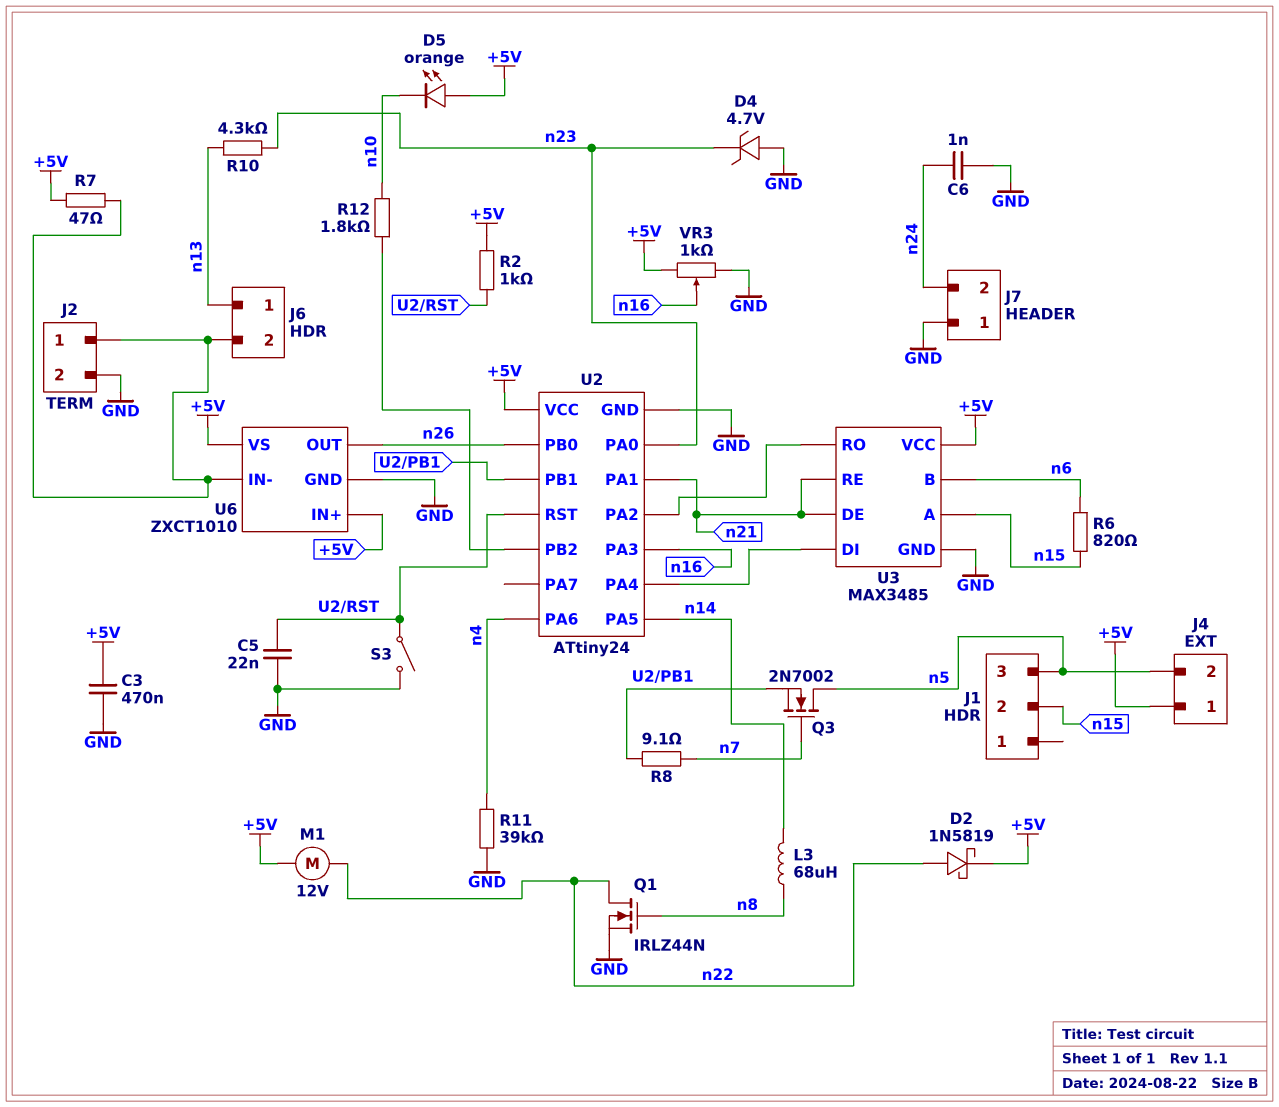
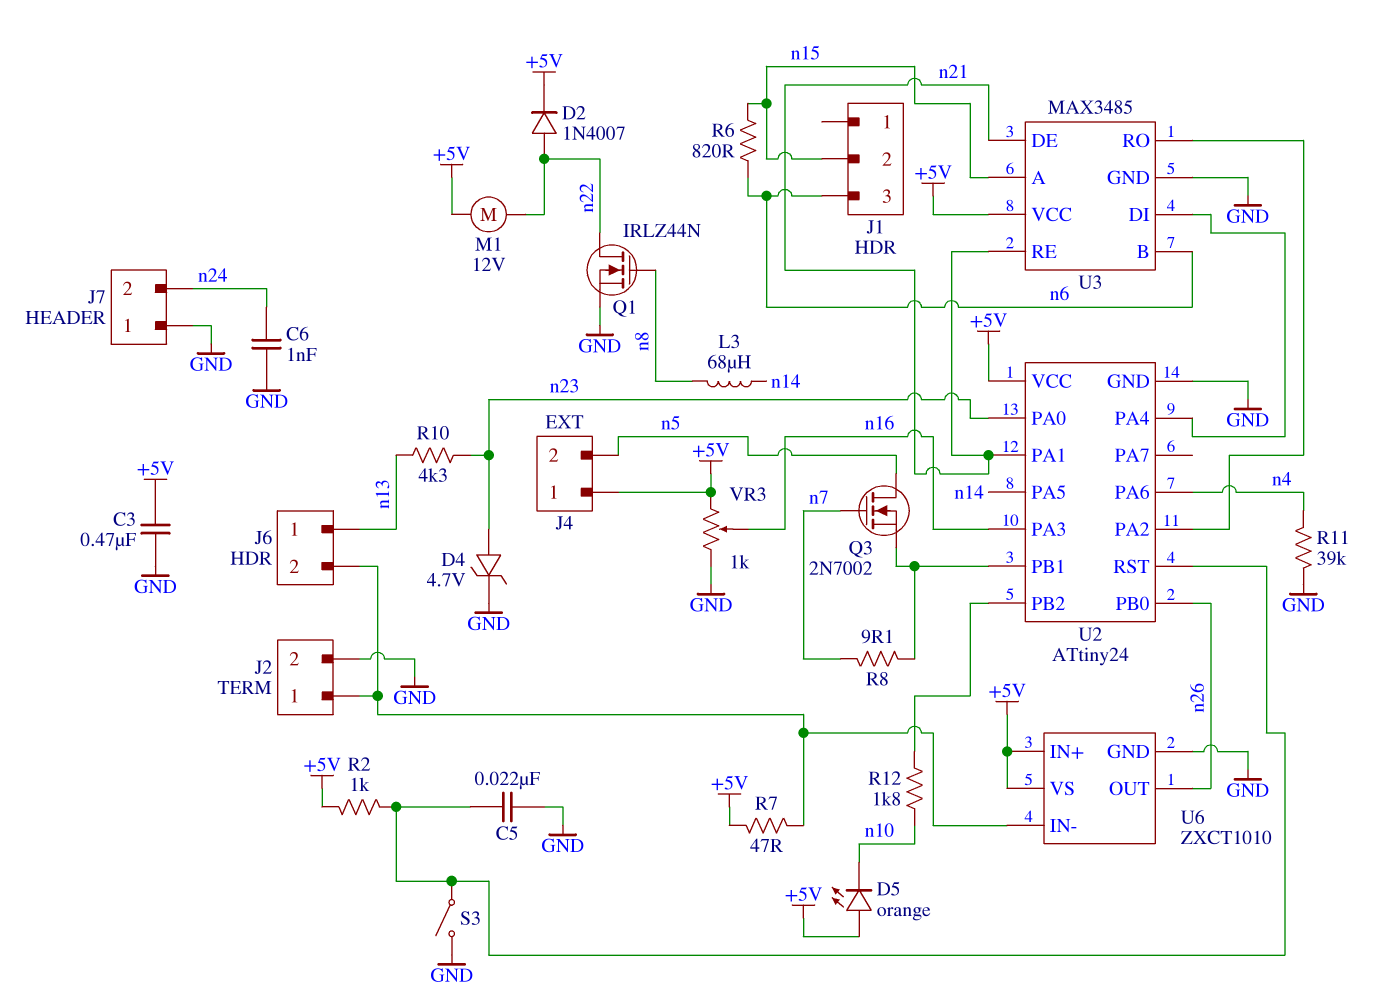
D2: schottky 1N5819 (A n22, K +5V) -> diode 1N4007 (A n22, K +5V)
D4: zener 4.7V (A GND, K n23) -> zener 4.7V (A n23, K GND)
J1 pin 3: n5 -> n6

